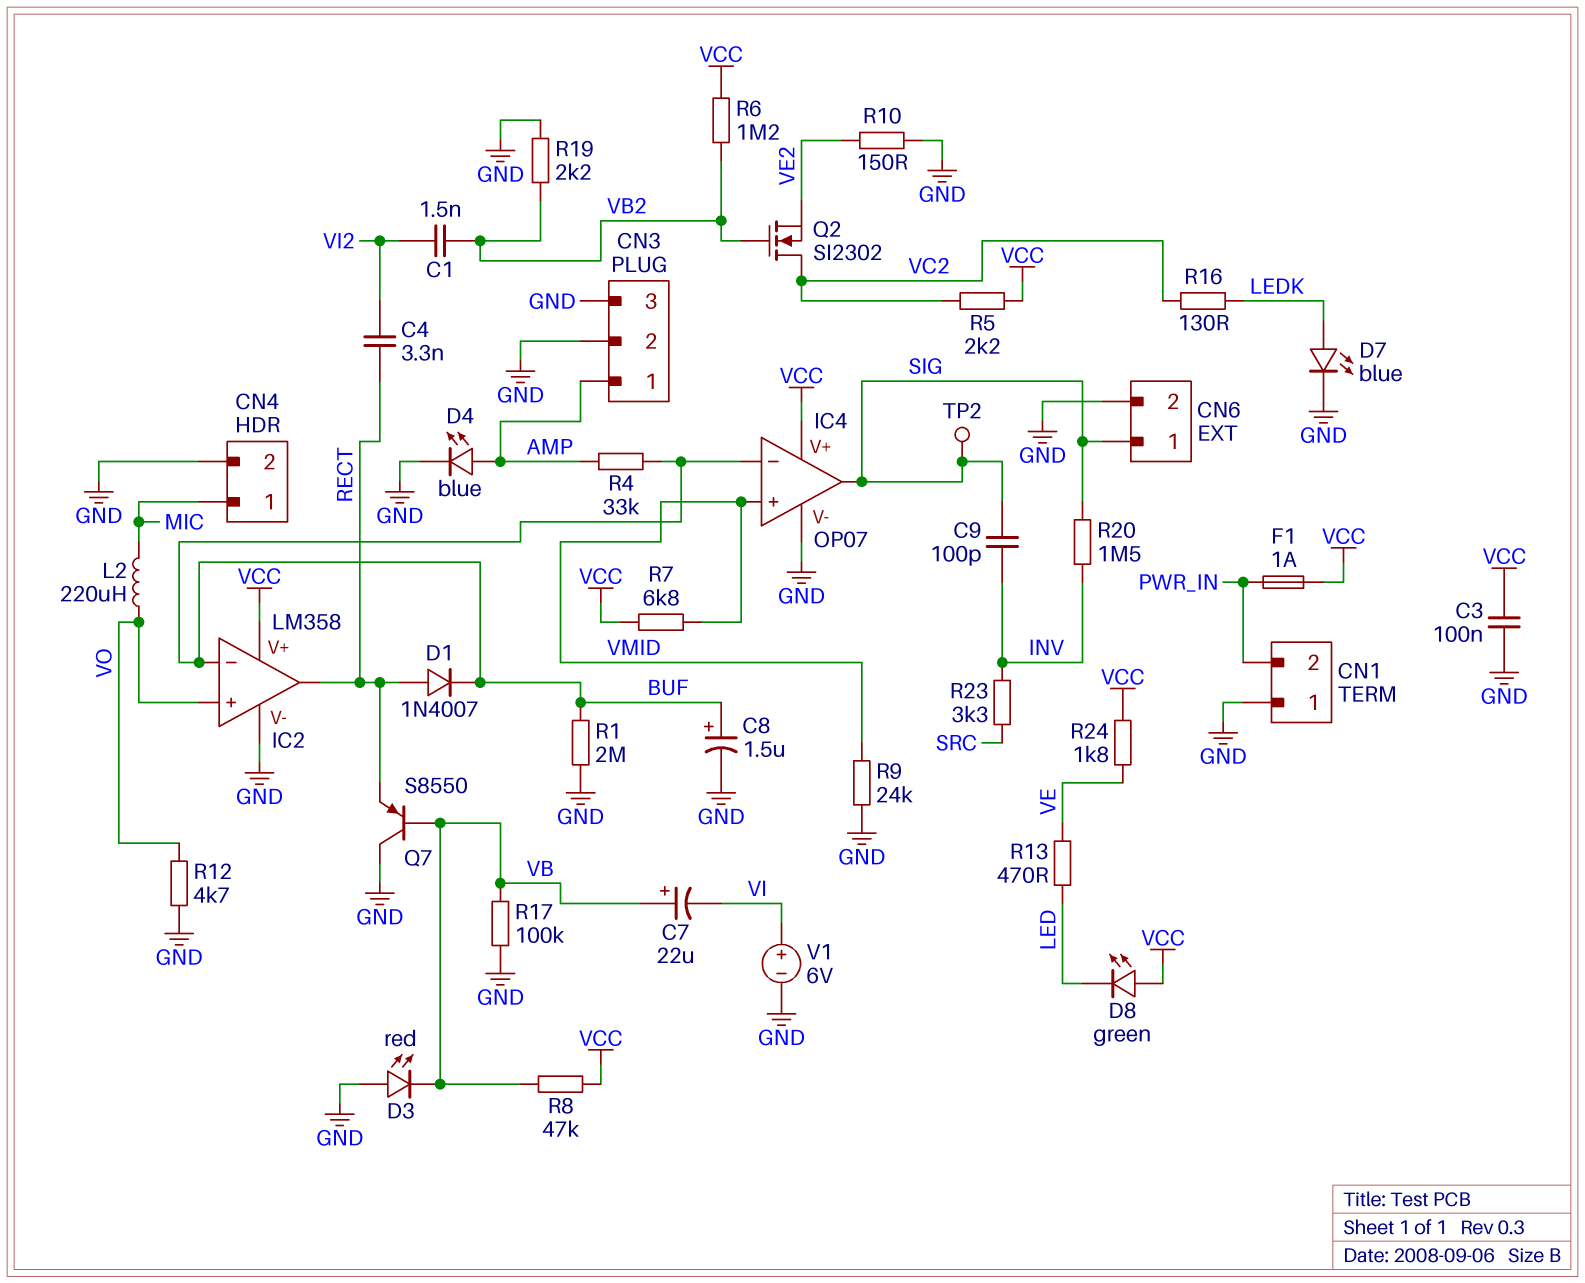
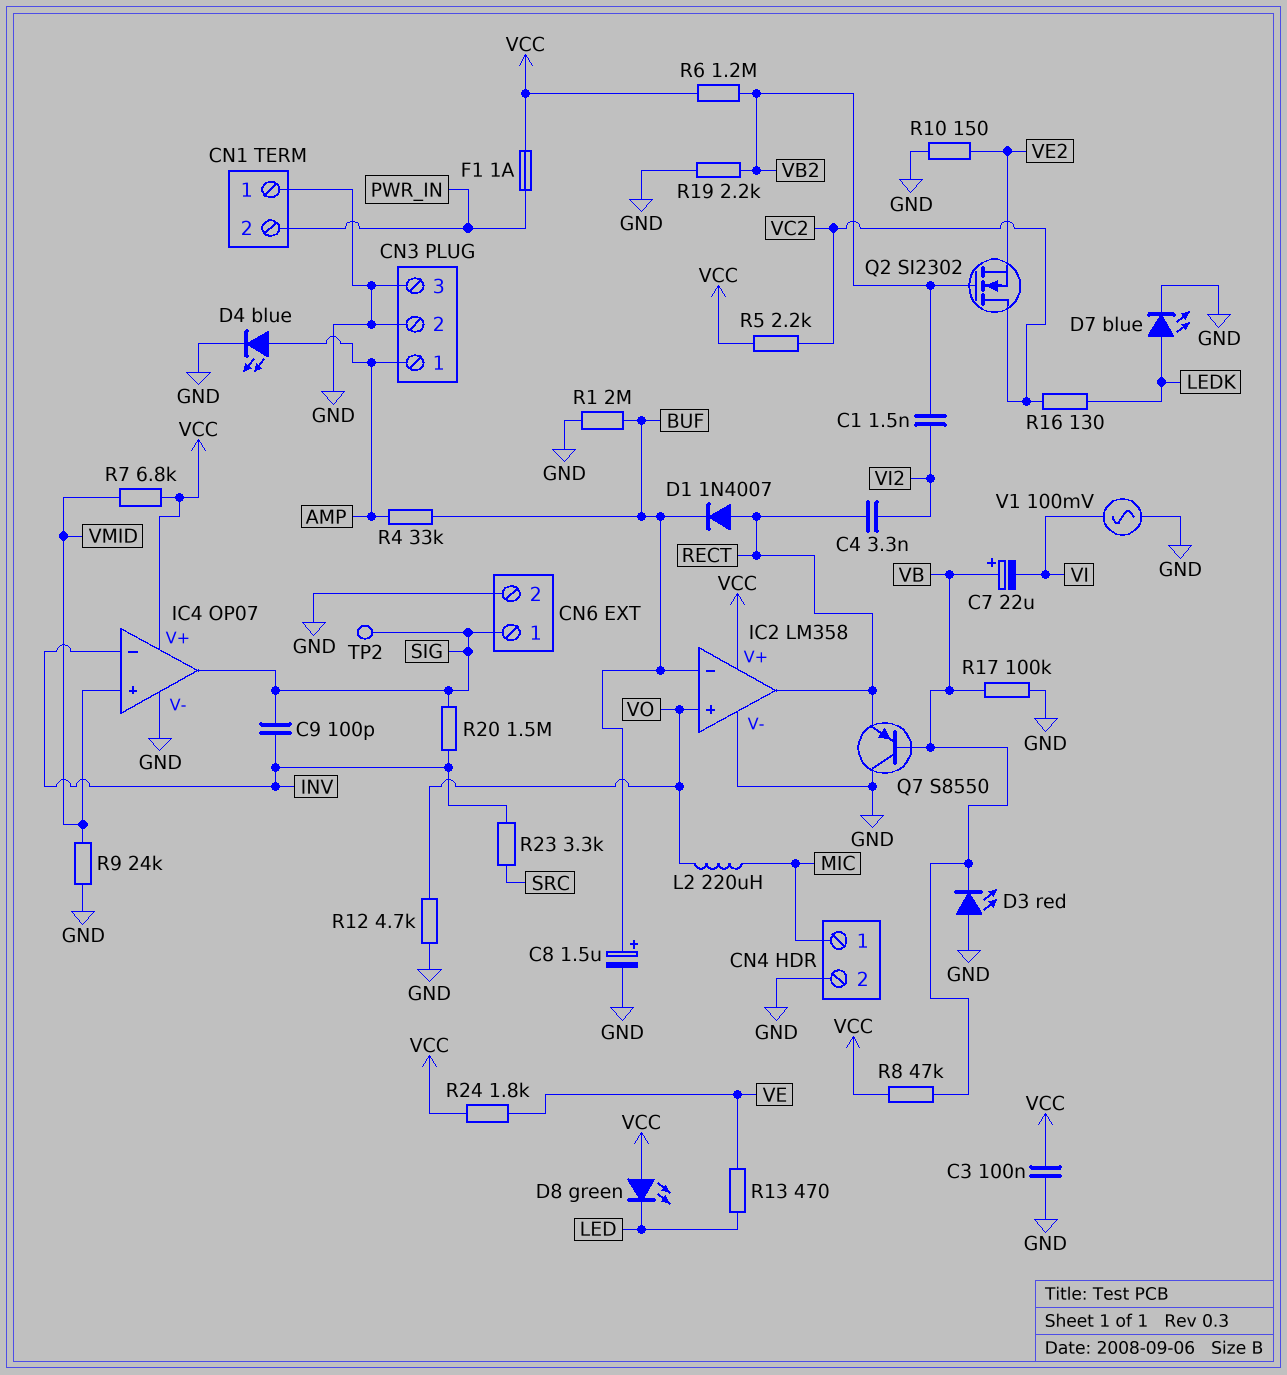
IC4 pin in-: BUF -> INV
V1: 6V (plus VI, minus GND) -> AC 100mV (GND, VI)

